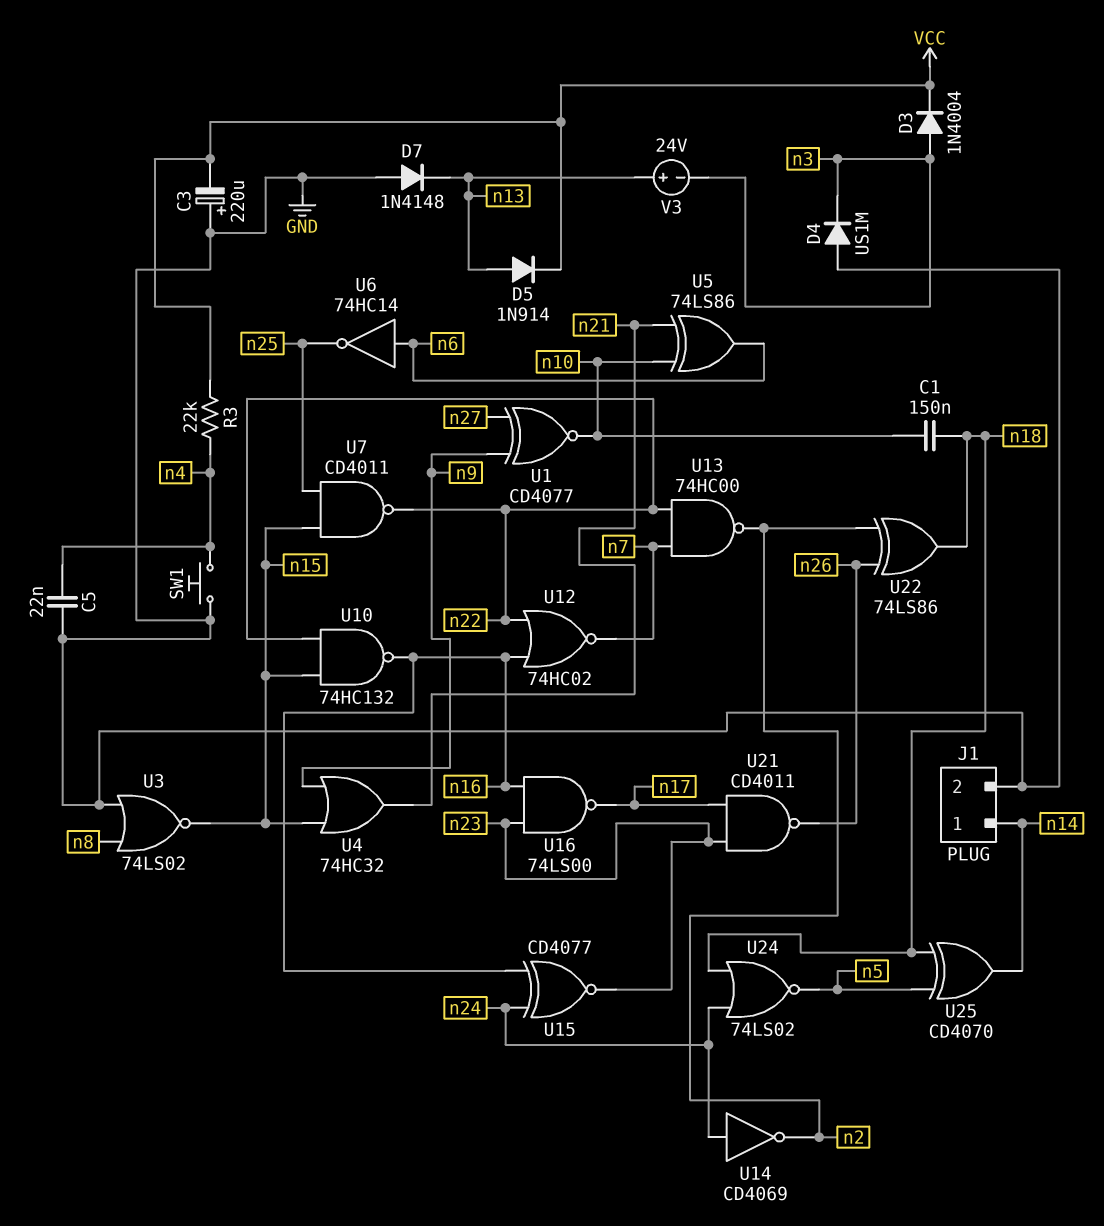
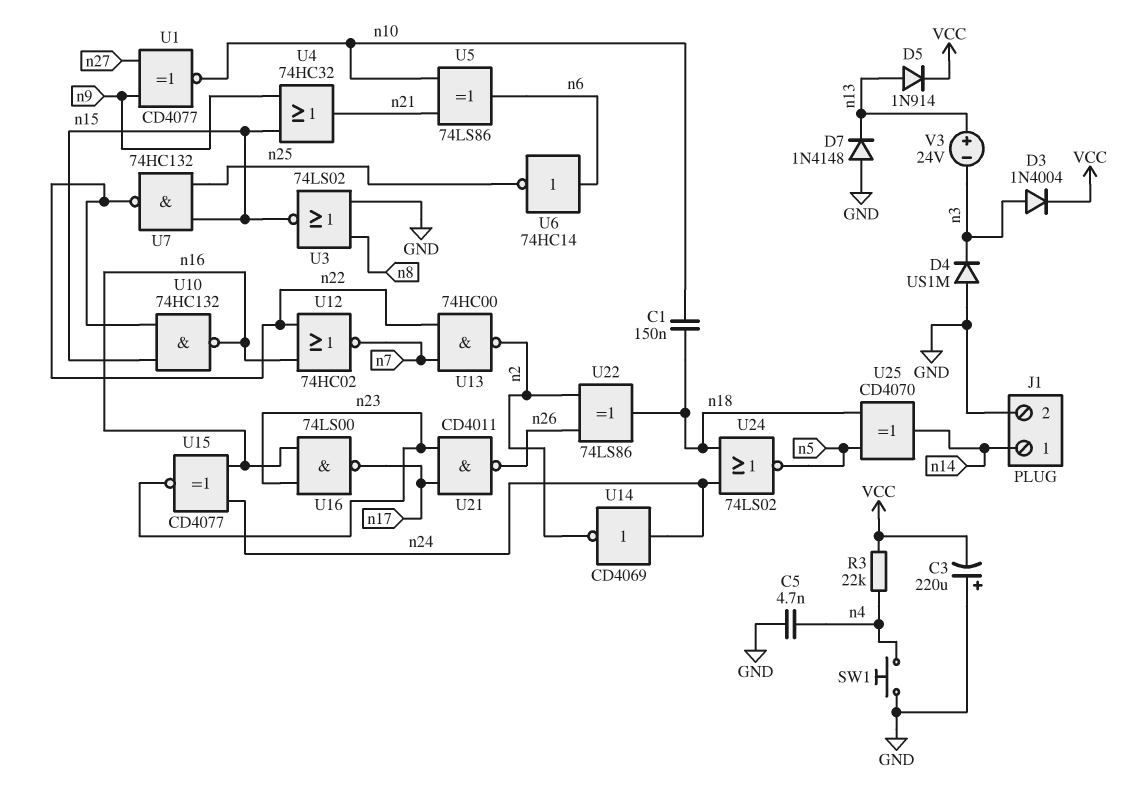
C5: 22nF (GND, n4) -> 4.7nF (GND, n4)
U7: NAND CD4011 (in n15, in n25, out n22) -> NAND 74HC132 (in n15, in n25, out n22)

